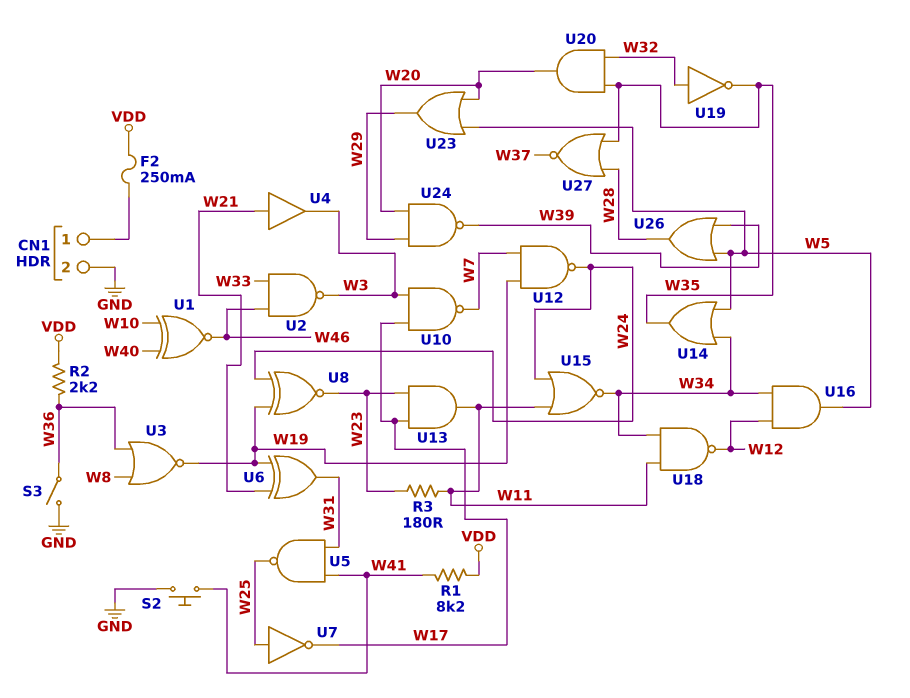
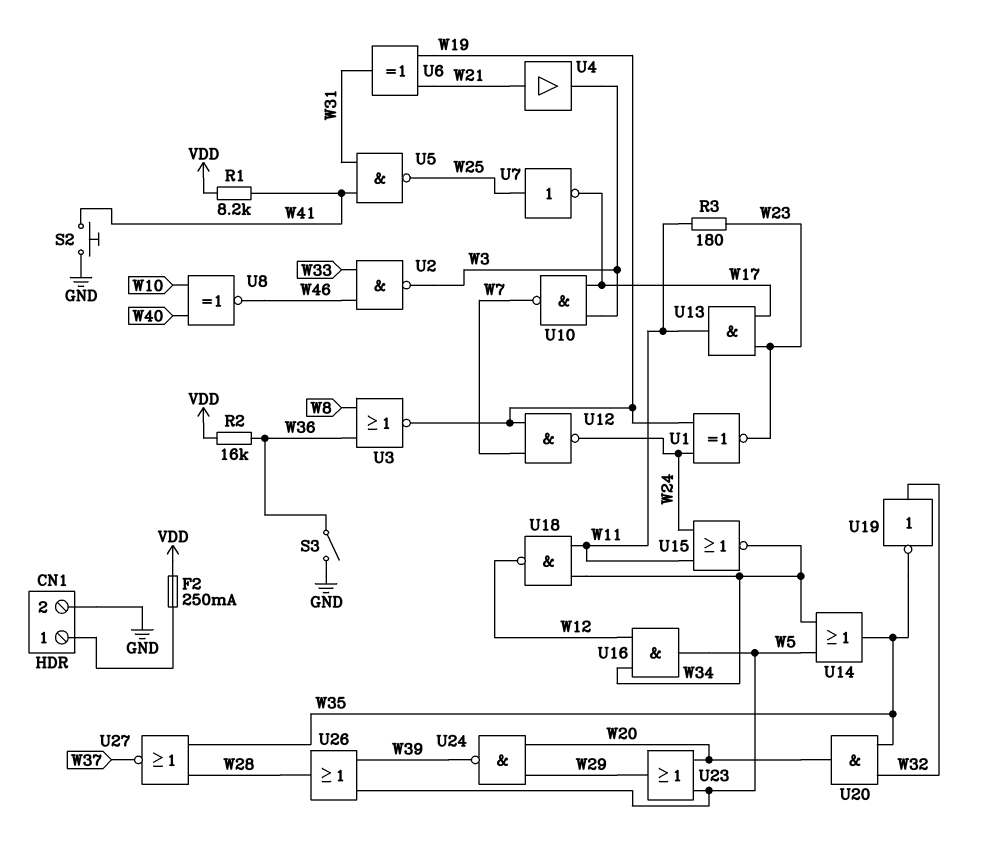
R2: 2.2k (VDD, W36) -> 16k (VDD, W36)
U1: XNOR (in W10, in W40, out W46) -> XNOR (in W19, in W24, out W23)
U8: XNOR (in W19, in W24, out W23) -> XNOR (in W10, in W40, out W46)

